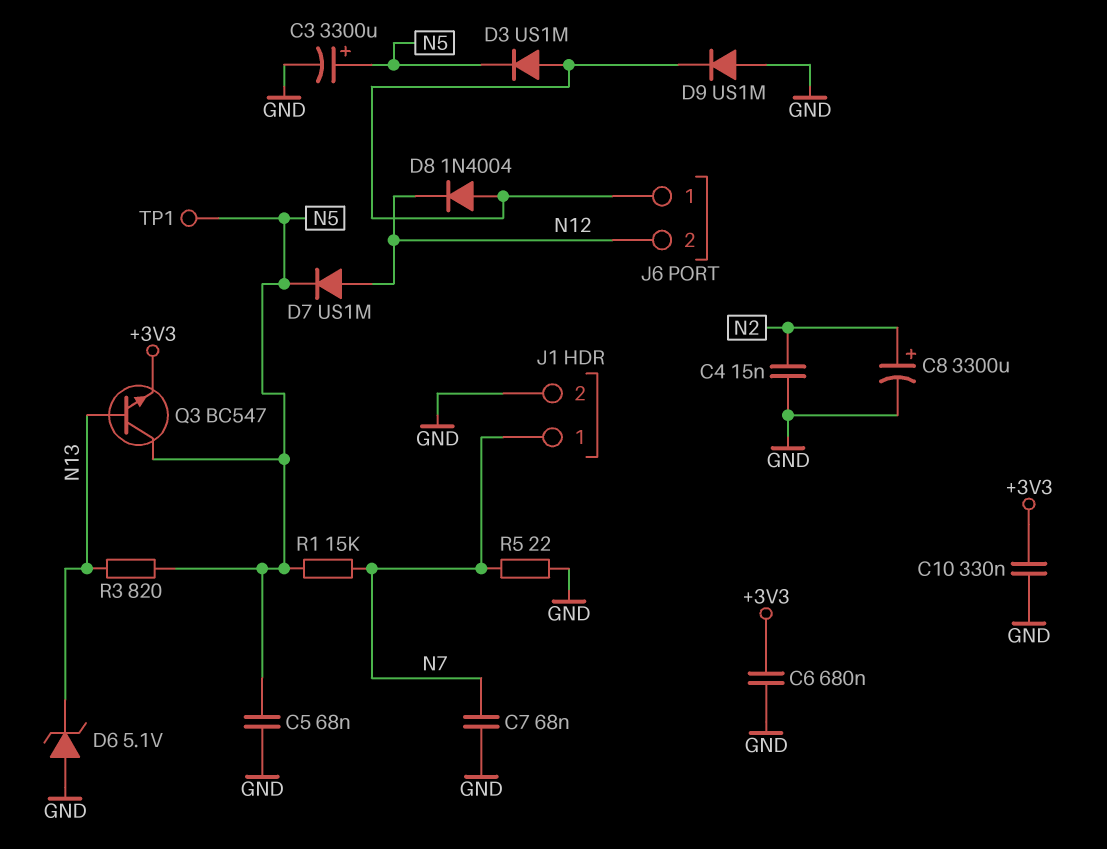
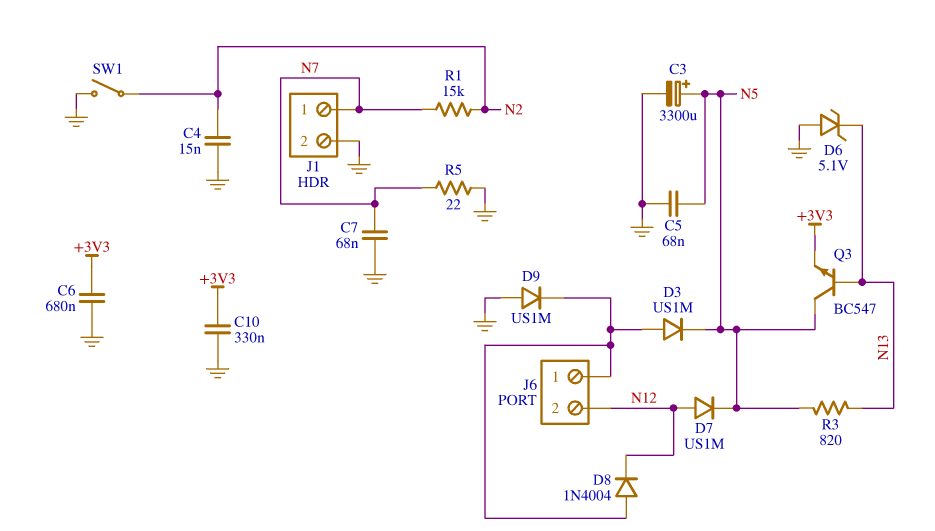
C8: 3300uF (plus N2, minus GND) -> none
R1: 15k (N5, N7) -> 15k (N2, N7)
SW1: none -> switch (GND, N2)
TP1: test point (N5) -> none

